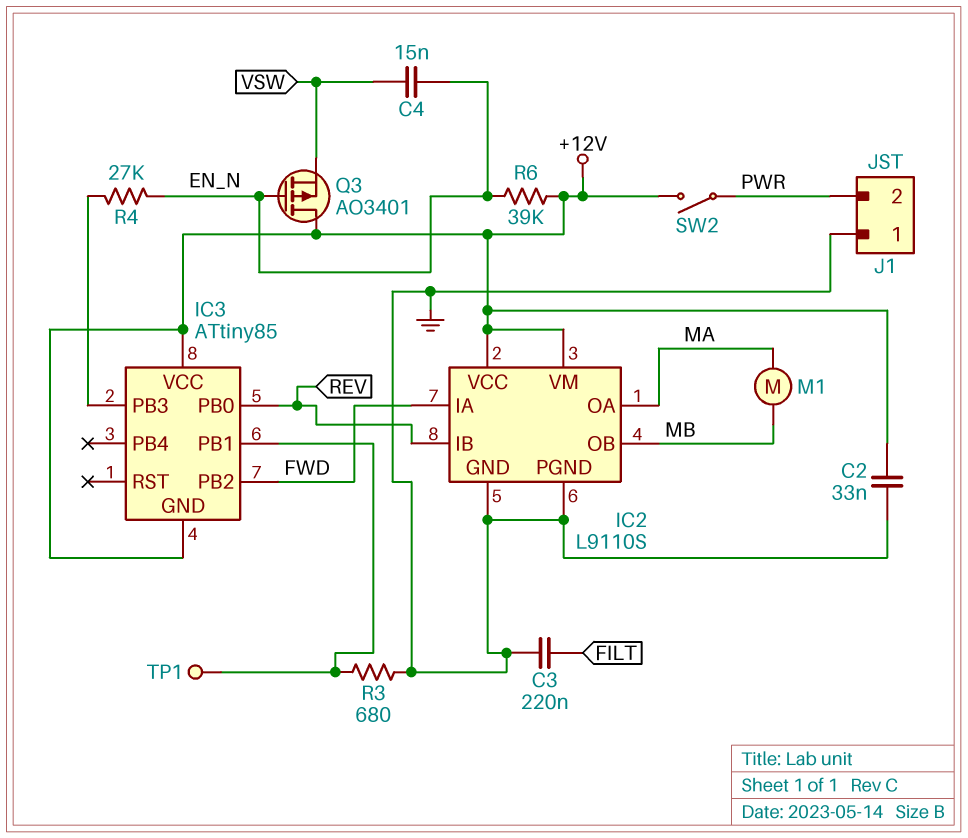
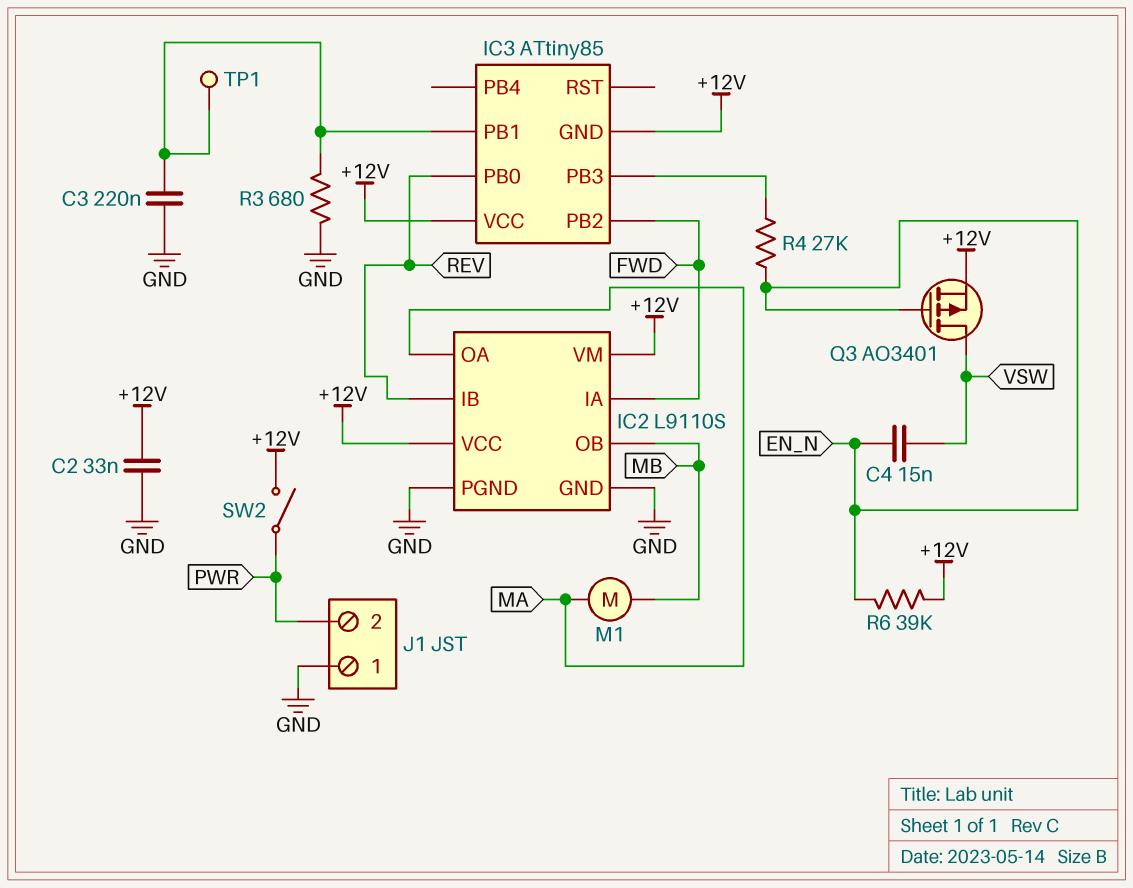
C3: 220nF (FILT, GND) -> 220nF (GND, IC3/PB1)
Q3: PMOS AO3401 (G EN_N, D +12V, S VSW) -> PMOS AO3401 (G EN_N, D VSW, S +12V)

